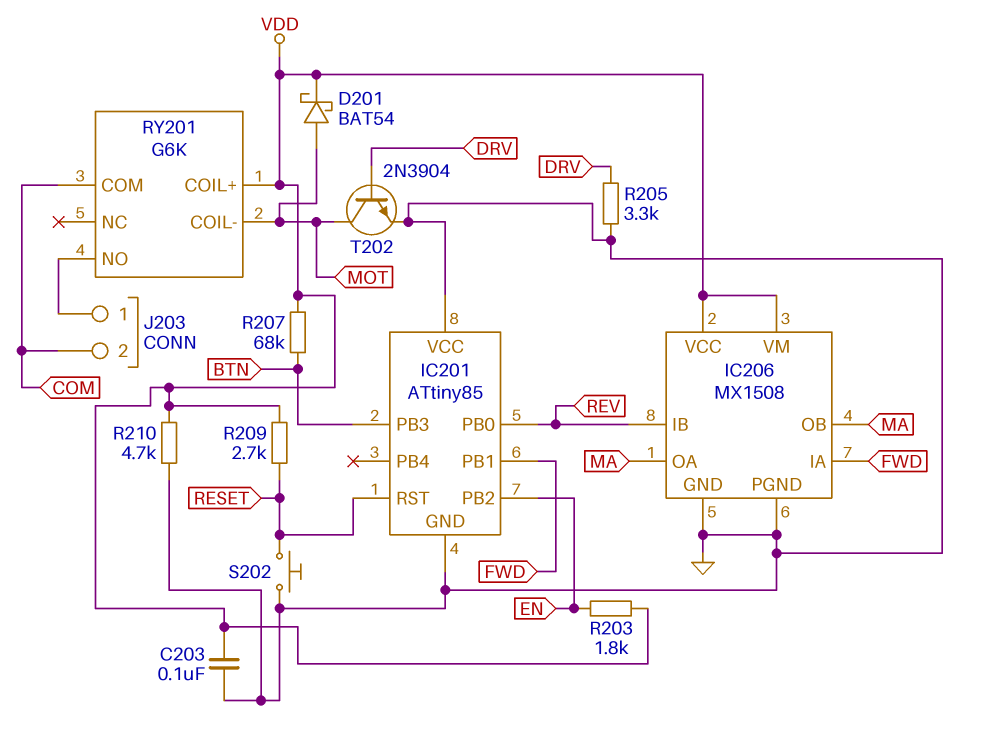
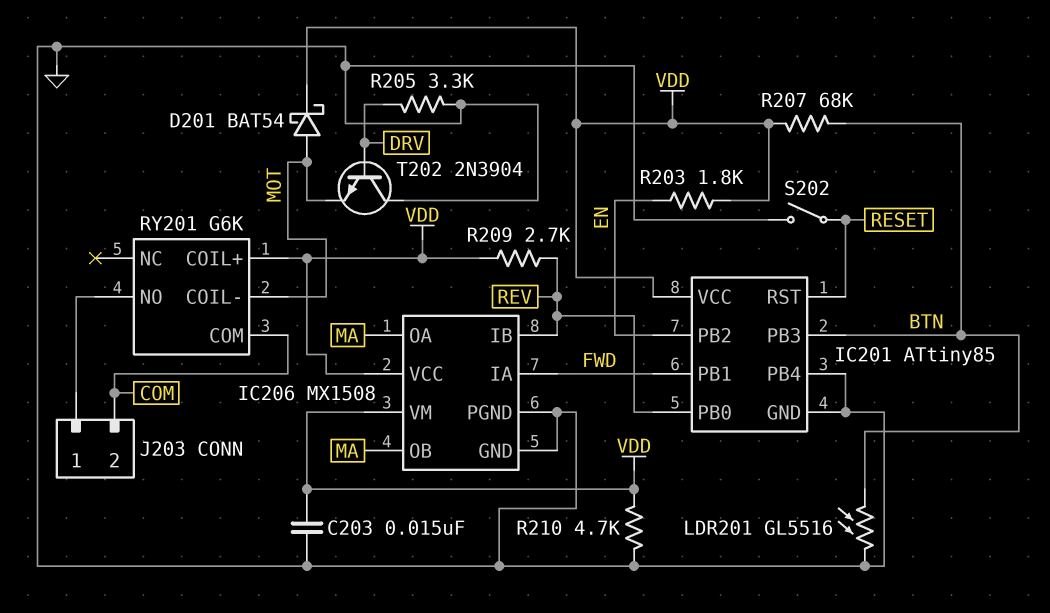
C203: 100nF (GND, VDD) -> 15nF (GND, VDD)
IC201 pin PB4: none -> GND
IC201 pin VCC: GND -> VDD
LDR201: none -> GL5516 (BTN, GND)
R209: 2.7k (RESET, VDD) -> 2.7k (REV, VDD)
S202: button (GND, RESET) -> switch (GND, RESET)
T202: NPN 2N3904 (B DRV, C MOT, E GND) -> NPN 2N3904 (B DRV, C GND, E MOT)

